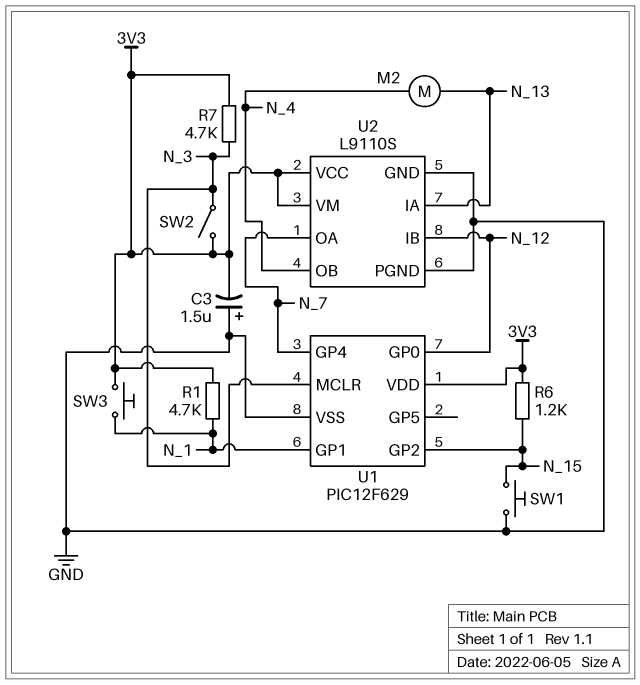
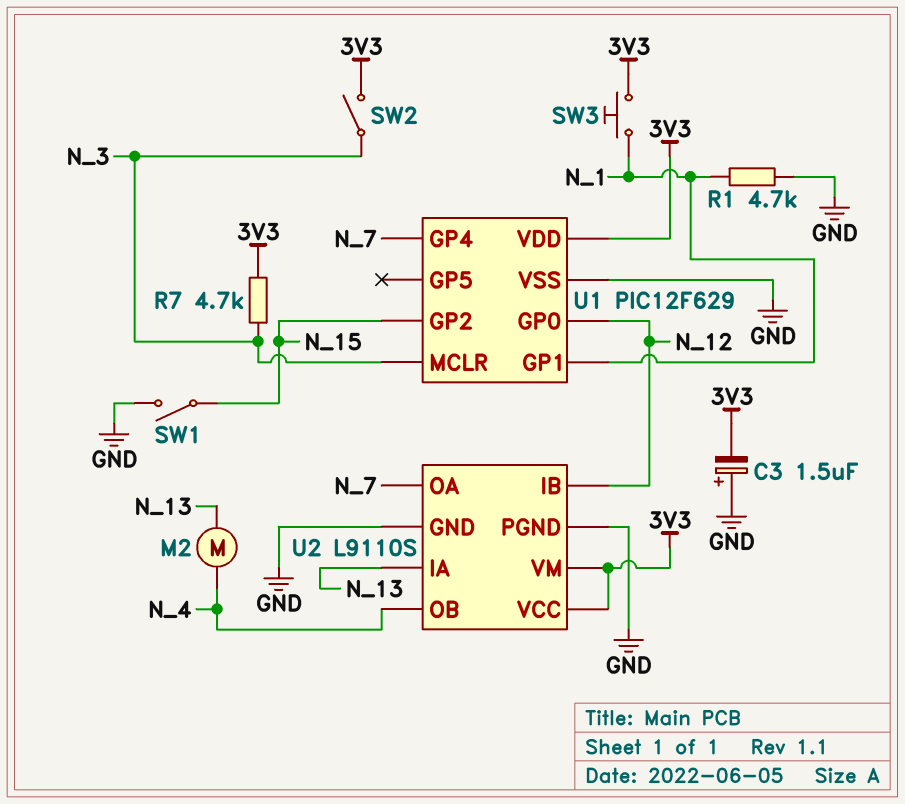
R1: 4.7k (3V3, N_1) -> 4.7k (GND, N_1)
R6: 1.2k (3V3, N_15) -> none
SW1: button (GND, N_15) -> switch (GND, N_15)

